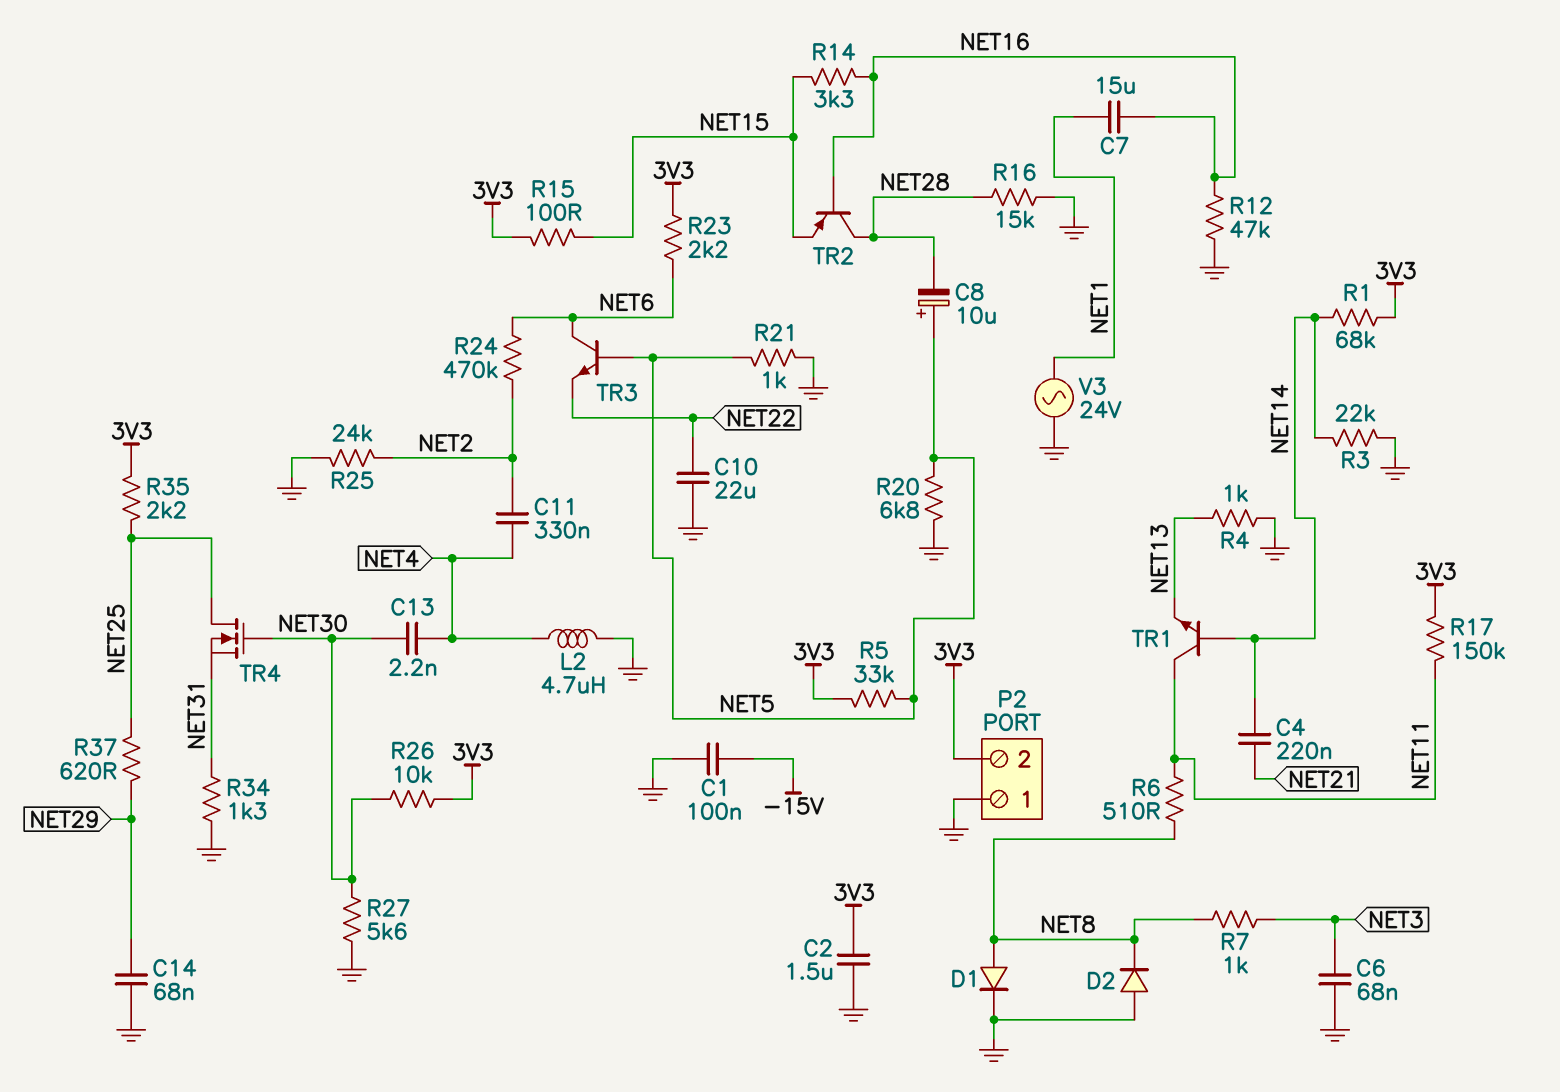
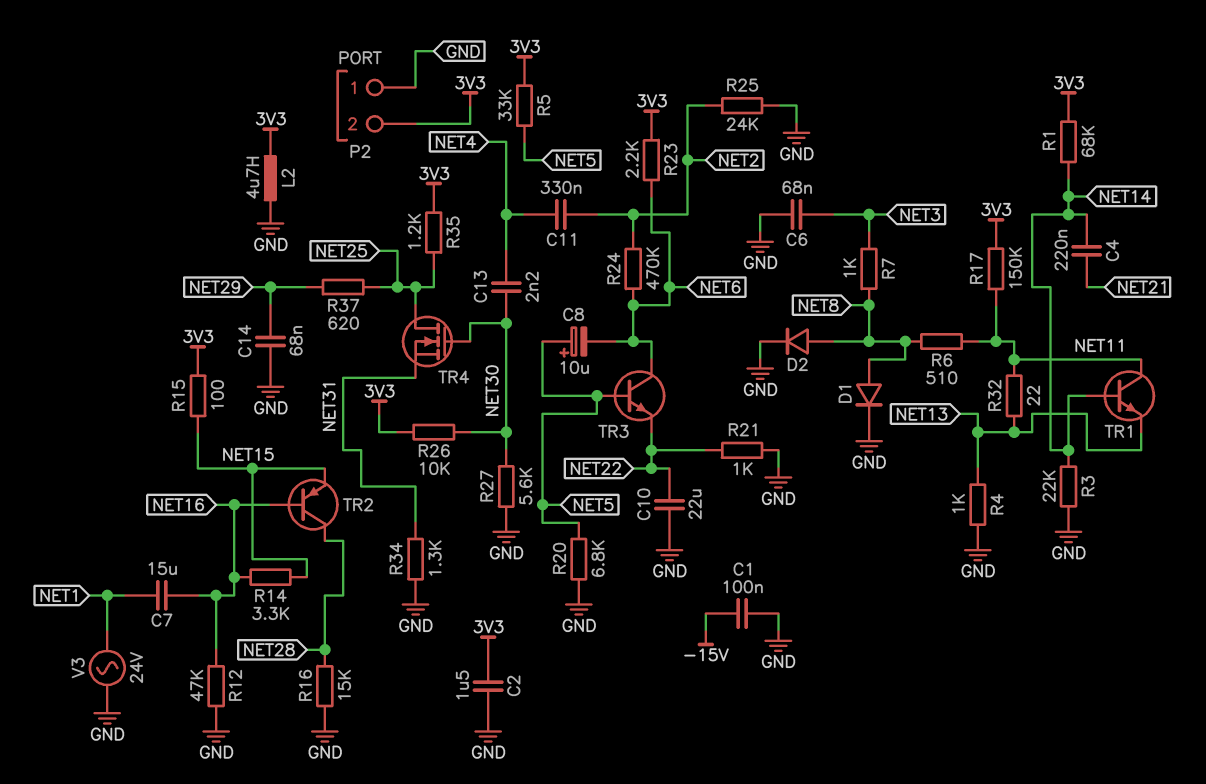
C8: 10uF (plus NET5, minus NET28) -> 10uF (plus NET5, minus NET6)
D2: diode (A GND, K NET8) -> diode (A NET8, K GND)
L2: 4.7uH (GND, NET4) -> 4.7uH (3V3, GND)
R21: 1k (GND, NET5) -> 1k (GND, NET22)
R32: none -> 22 (NET11, NET13)
R35: 2.2k (3V3, NET25) -> 1.2k (3V3, NET25)

